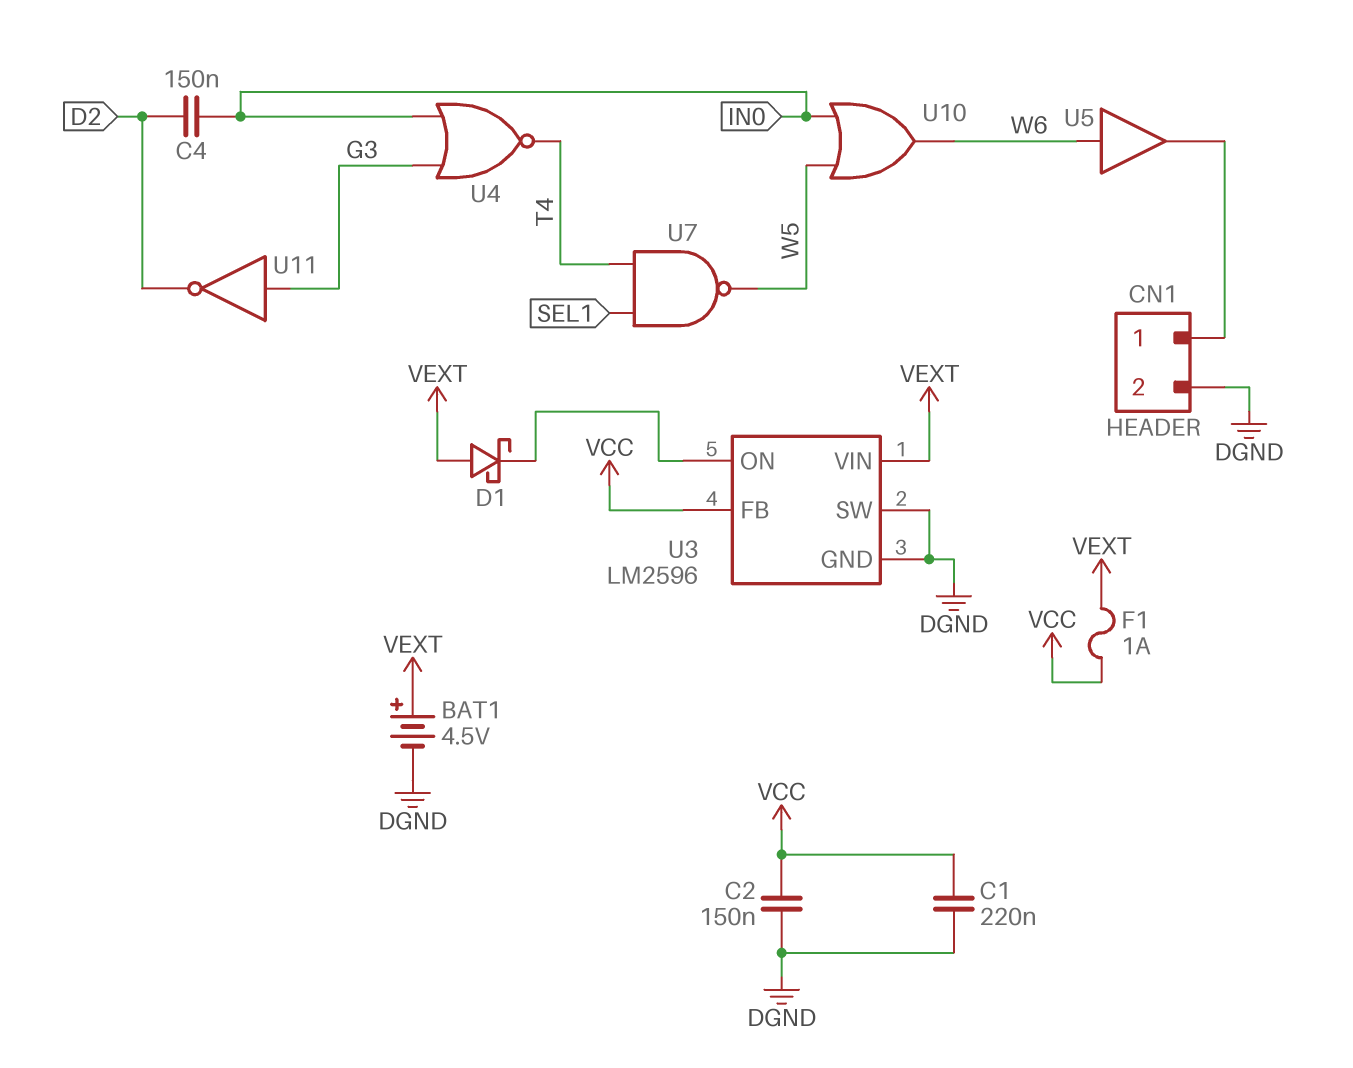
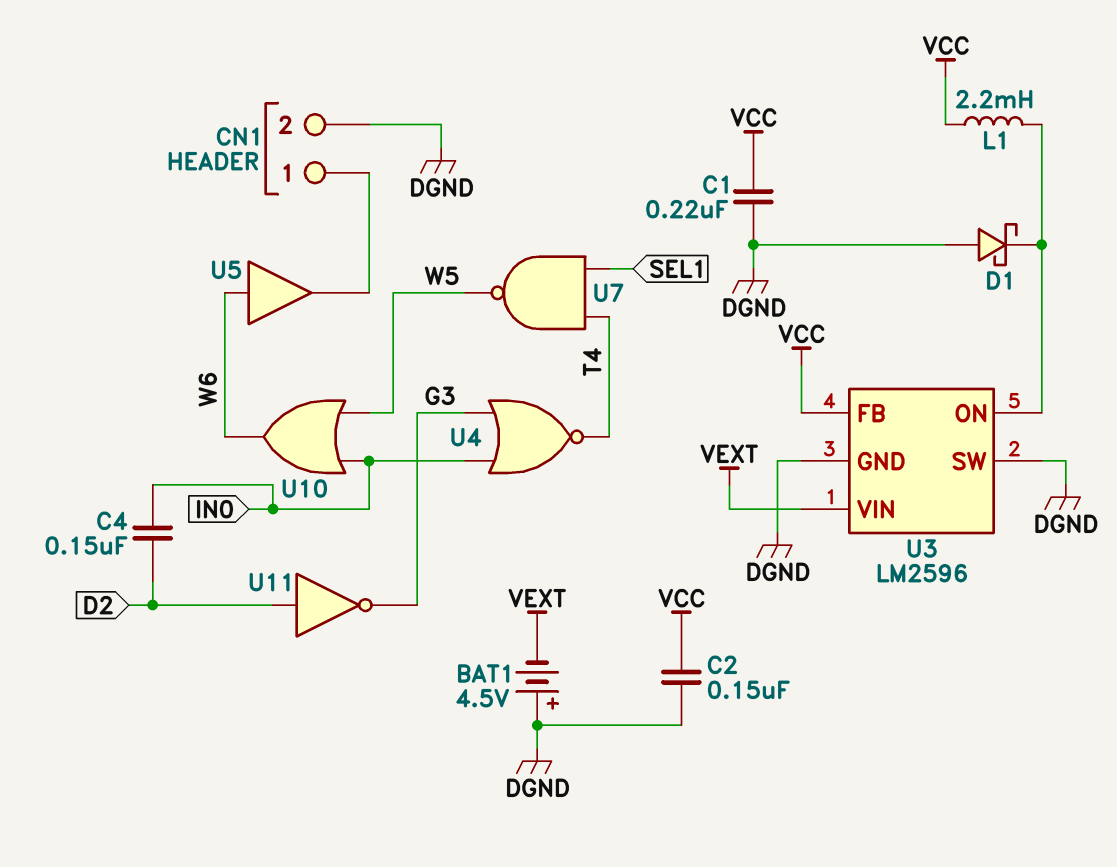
BAT1: 4.5V (plus VEXT, minus DGND) -> 4.5V (plus DGND, minus VEXT)
D1: schottky (A VEXT, K U3/ON) -> schottky (A DGND, K U3/ON)
F1: 1A (VCC, VEXT) -> none
L1: none -> 2.2mH (U3/ON, VCC)
U11: NOT (in G3, out D2) -> NOT (in D2, out G3)

